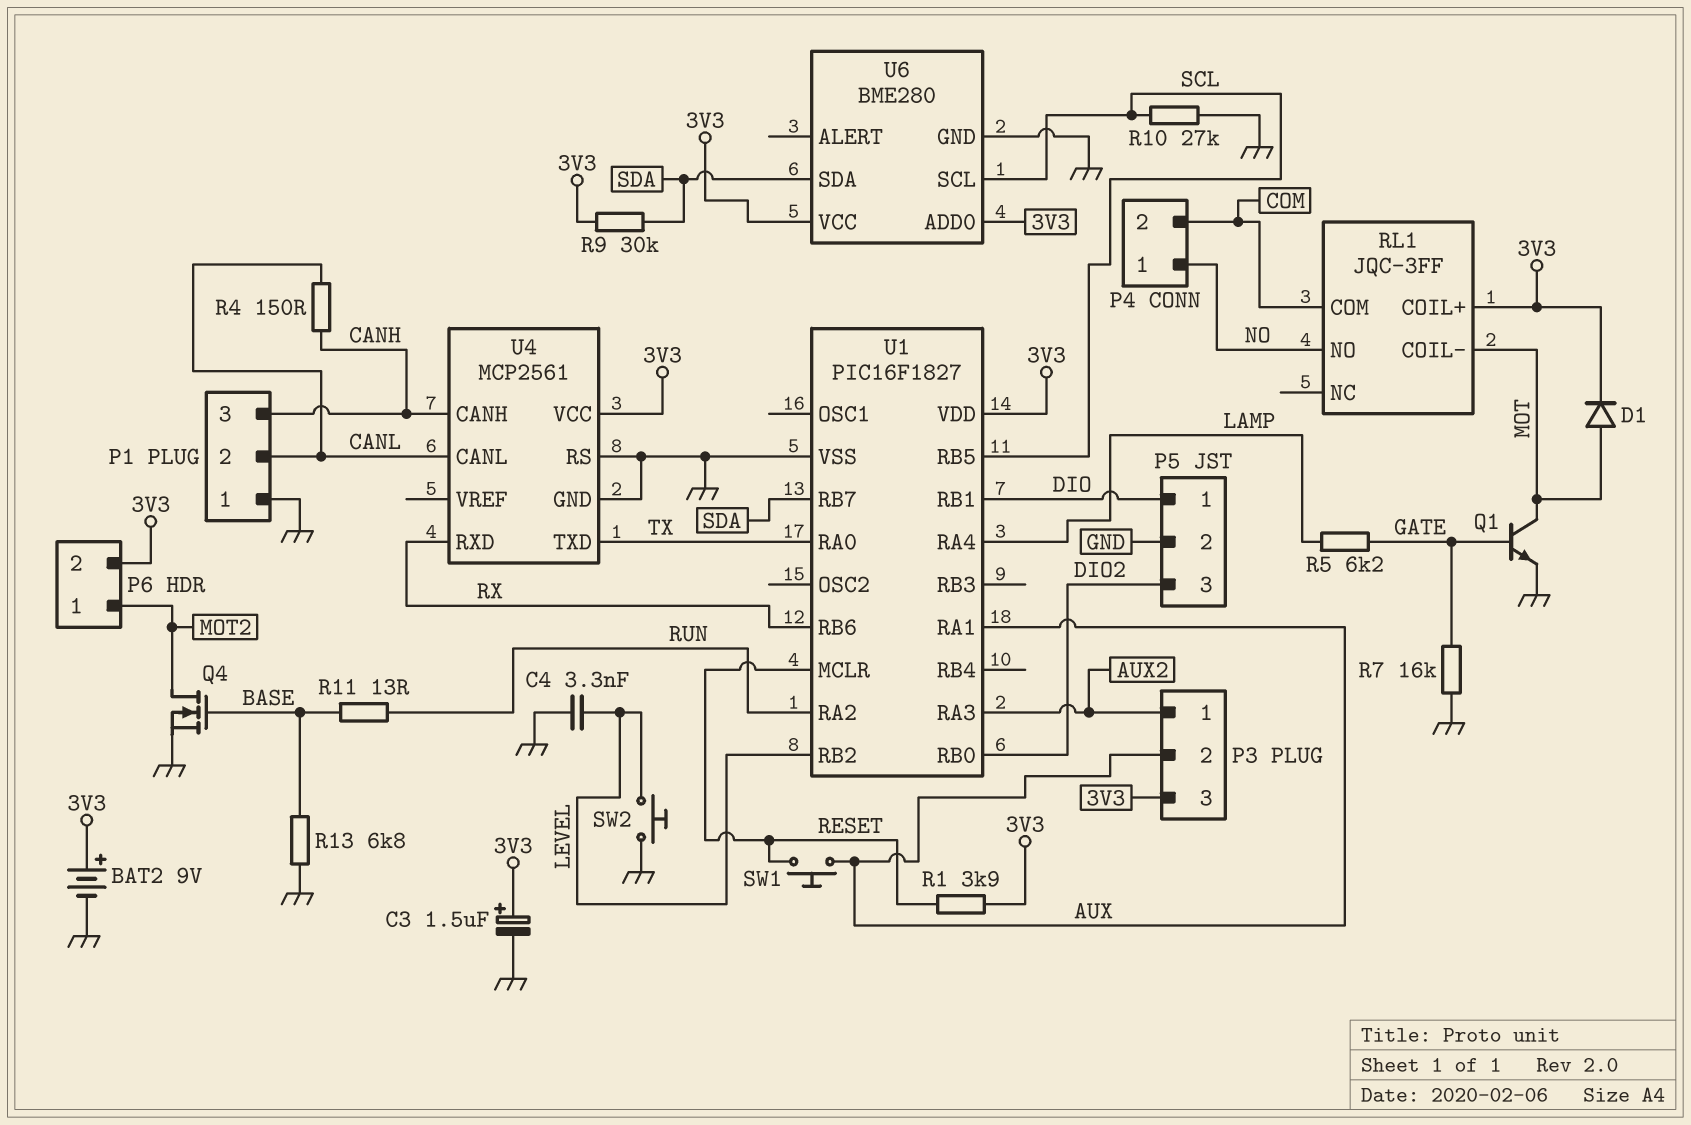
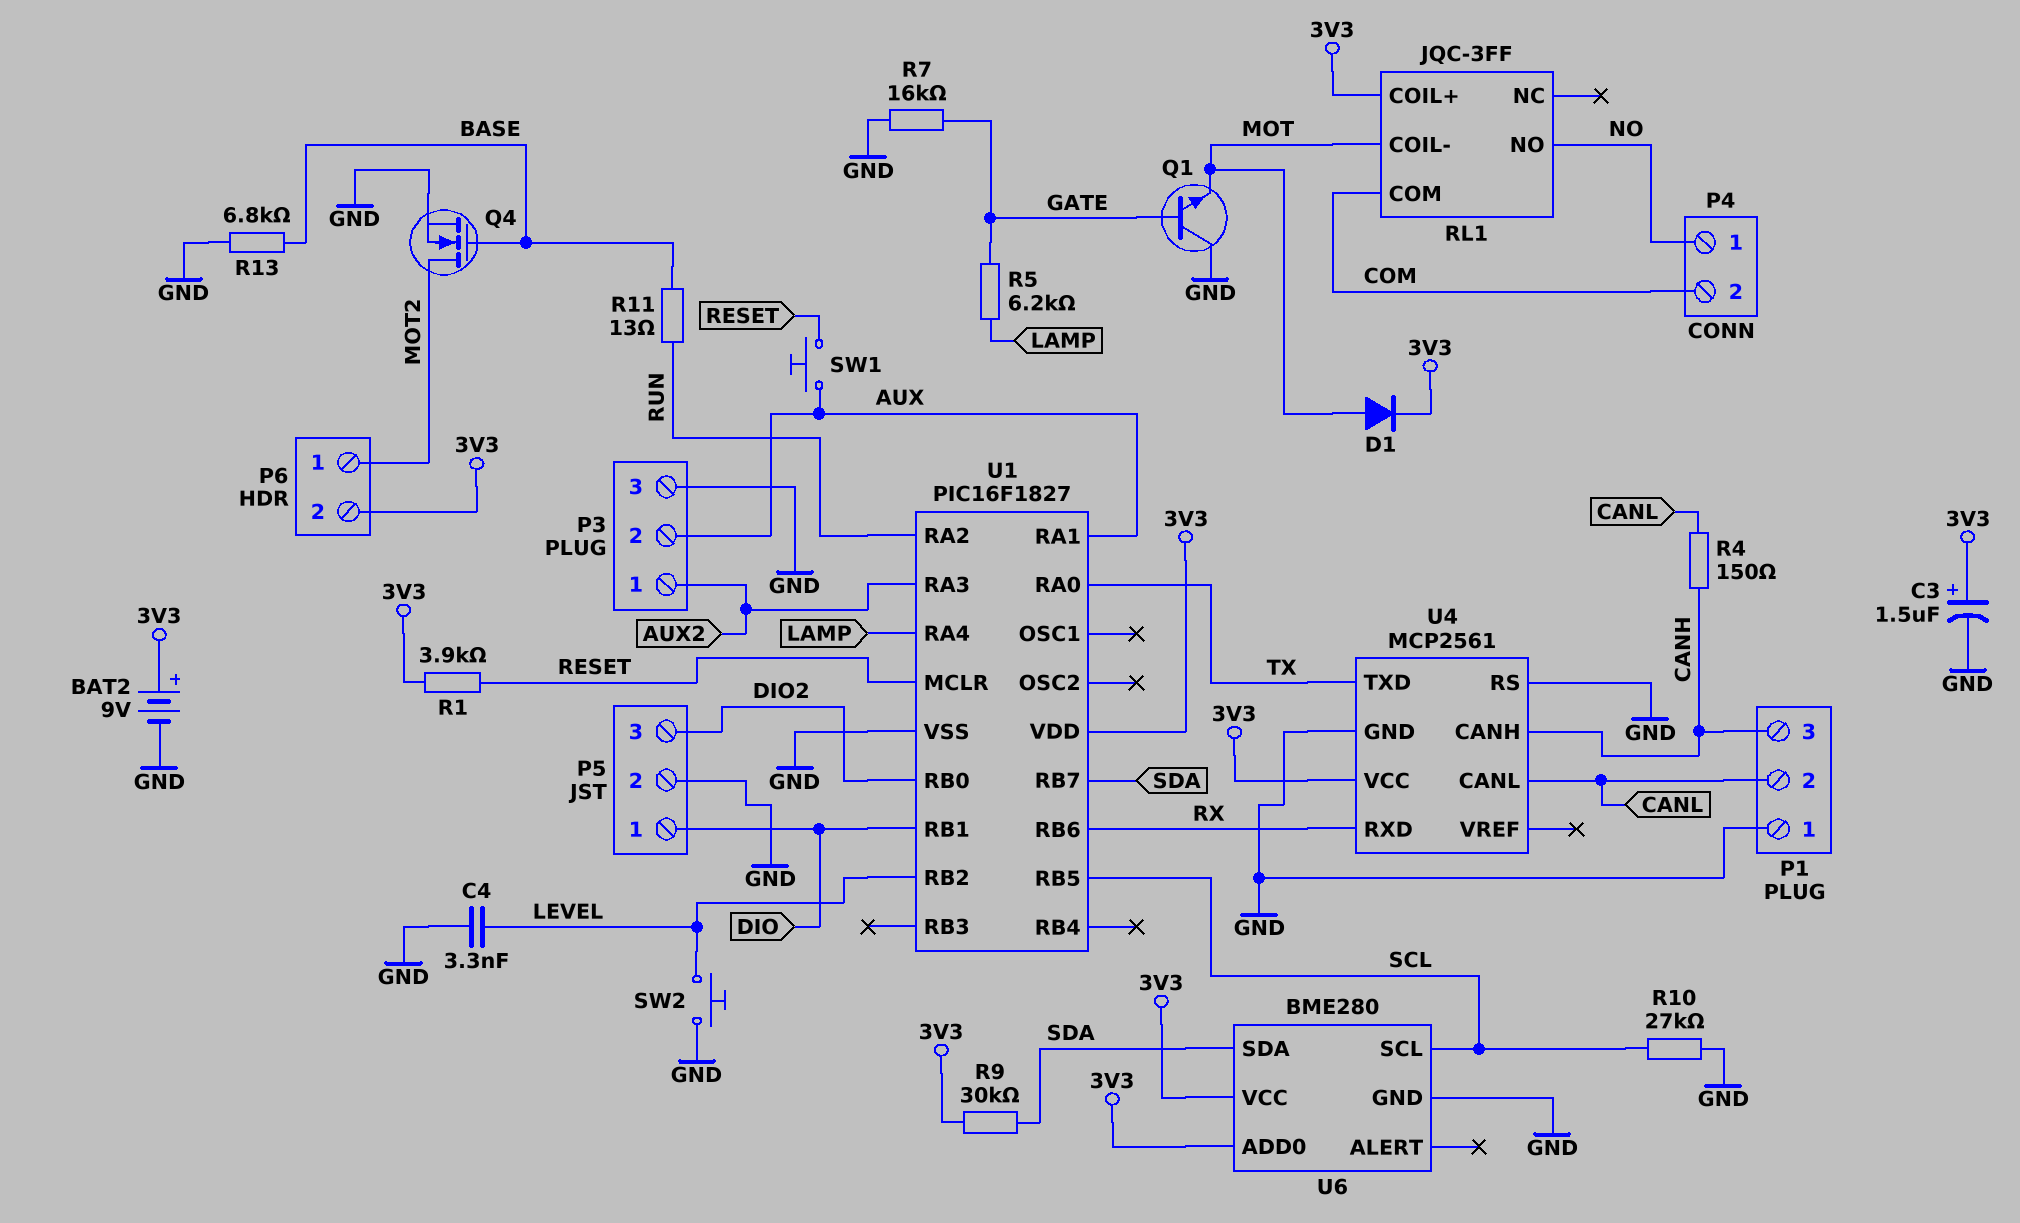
P3 pin 3: 3V3 -> GND
Q1: NPN (B GATE, C MOT, E GND) -> NPN (B GATE, C GND, E MOT)

